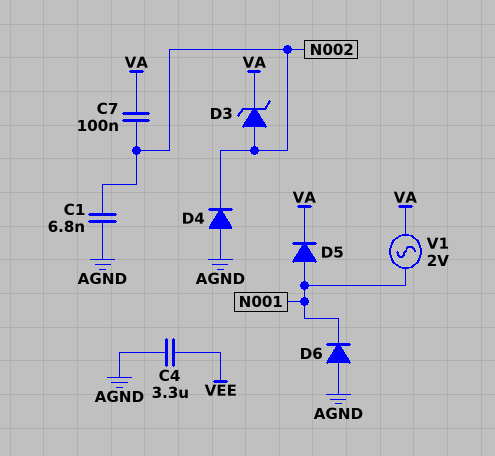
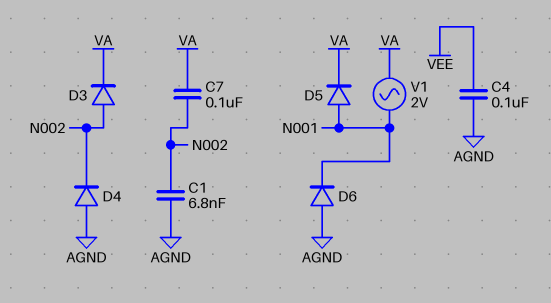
C4: 3.3uF (AGND, VEE) -> 100nF (AGND, VEE)
D3: zener (A N002, K VA) -> diode (A N002, K VA)

